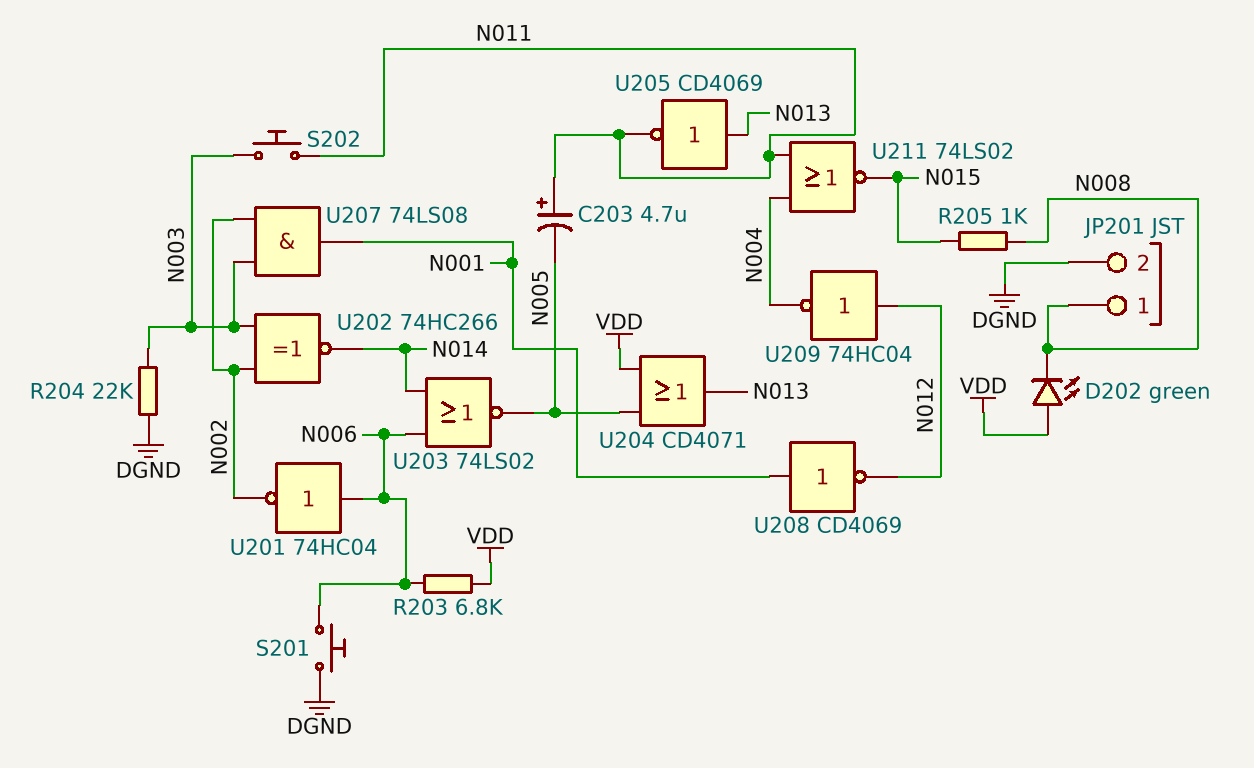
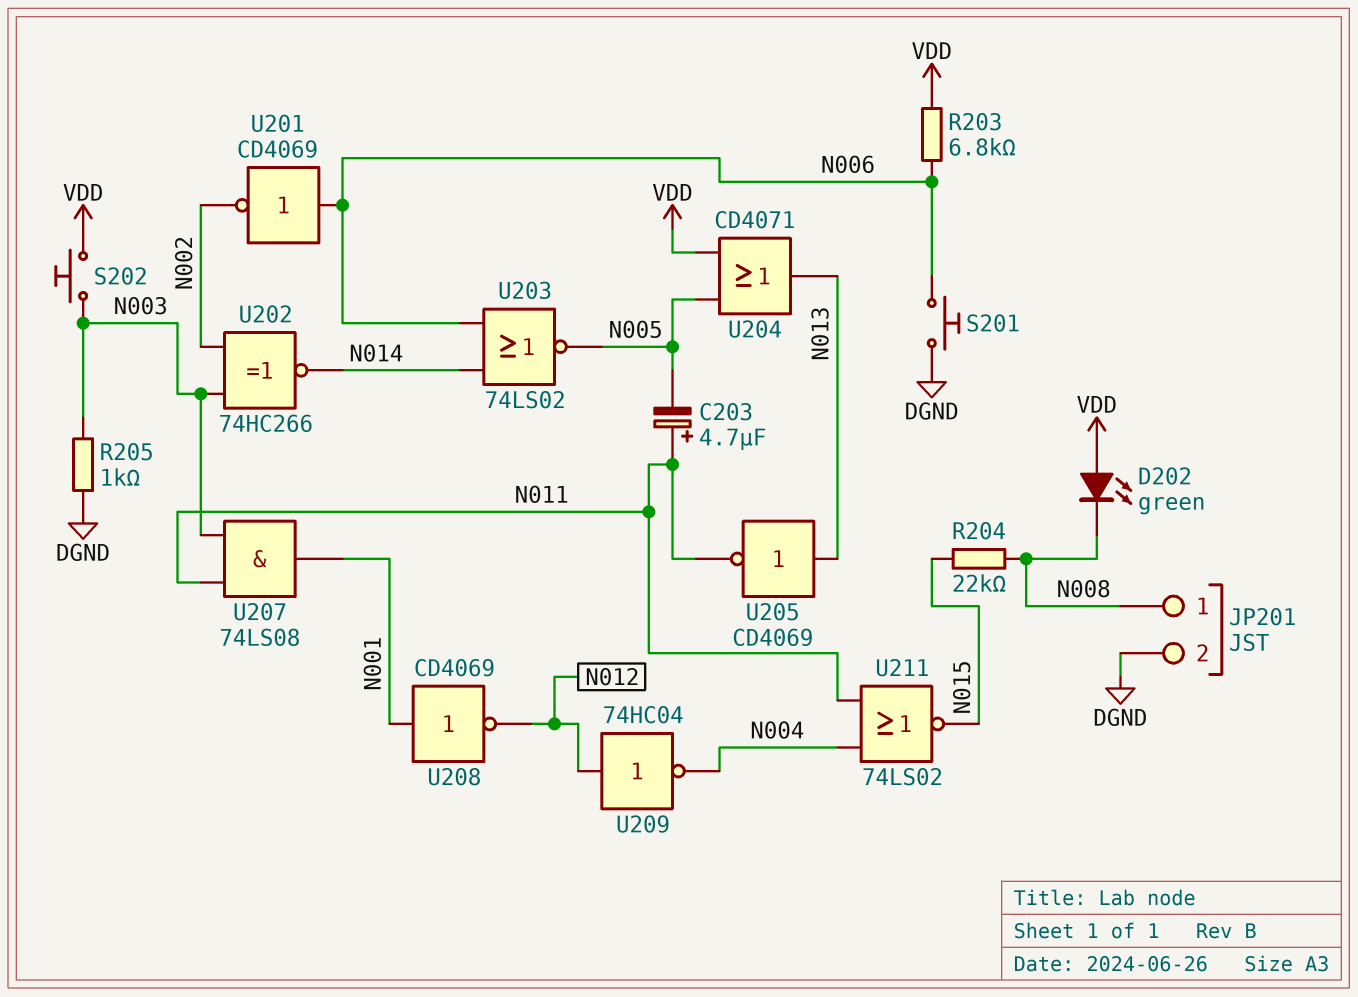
R204: 22k (DGND, N003) -> 22k (N008, N015)
R205: 1k (N008, N015) -> 1k (DGND, N003)
S202: button (N003, N011) -> button (N003, VDD)
U201: NOT 74HC04 (in N006, out N002) -> NOT CD4069 (in N006, out N002)
U207: AND 74LS08 (in N002, in N003, out N001) -> AND 74LS08 (in N003, in N011, out N001)

